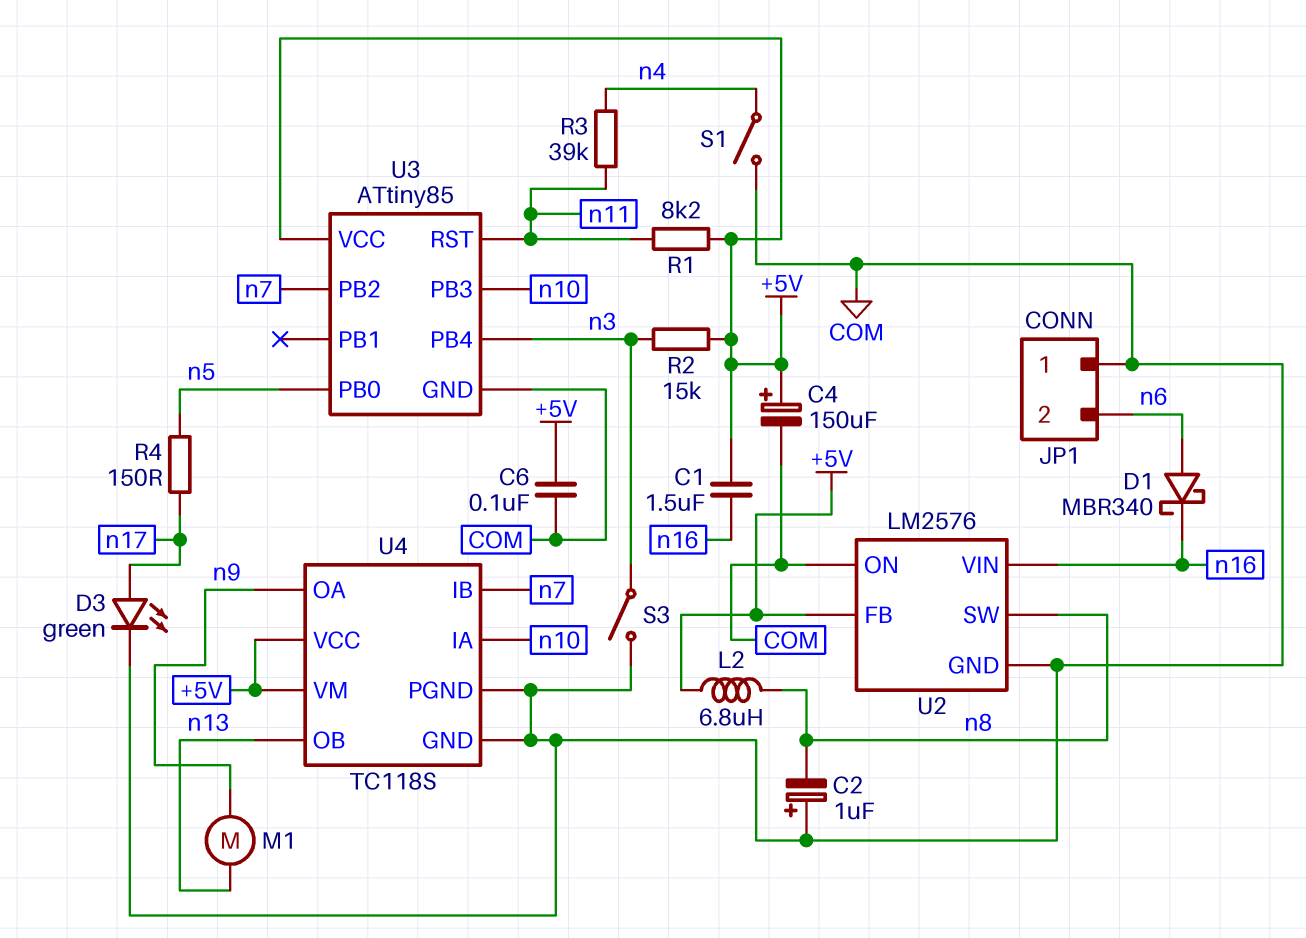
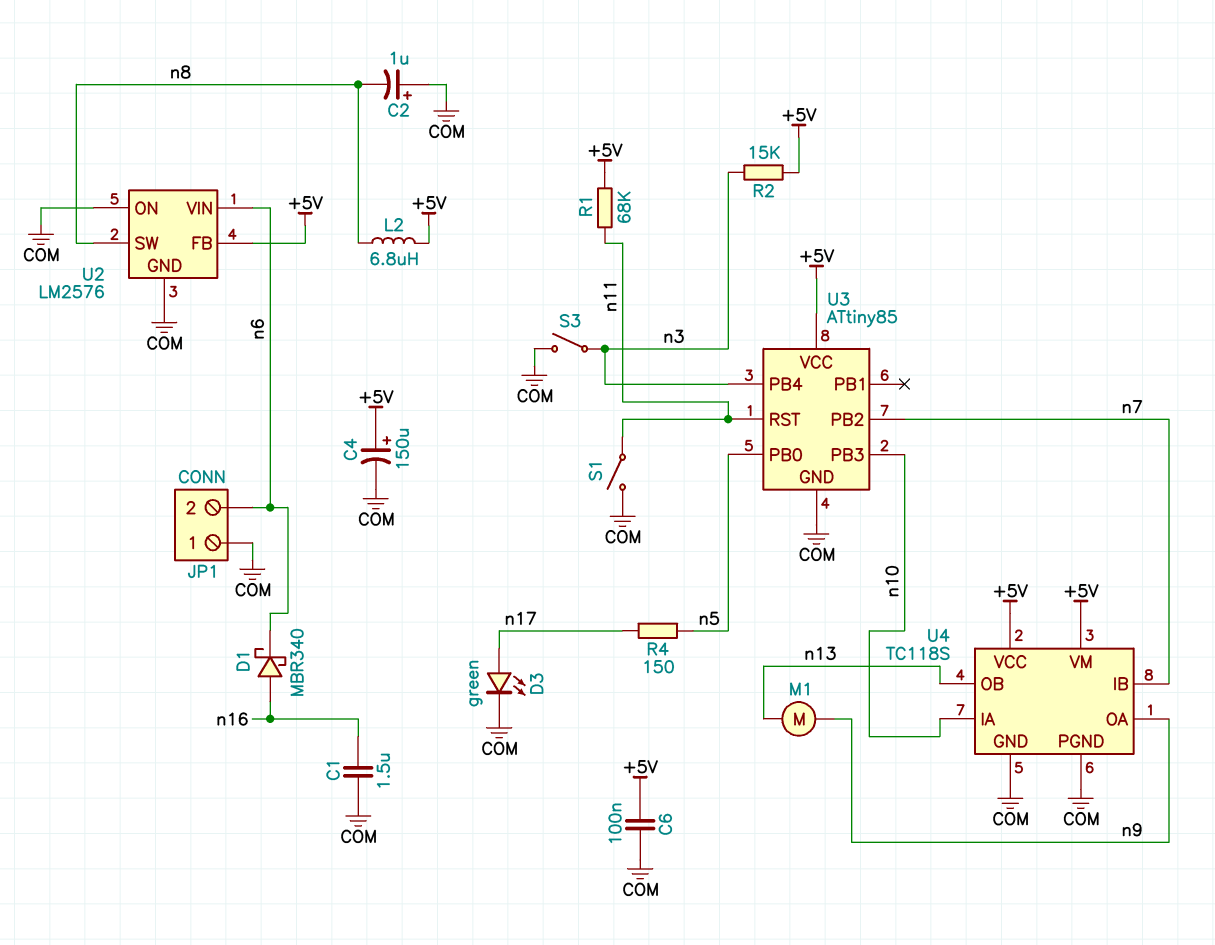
C1: 1.5uF (+5V, n16) -> 1.5uF (COM, n16)
D1: schottky MBR340 (A n6, K n16) -> schottky MBR340 (A n16, K n6)
R1: 8.2k (+5V, n11) -> 68k (+5V, n11)
R3: 39k (n4, n11) -> none
S1: switch (COM, n4) -> switch (COM, n11)
U2 pin VIN: n16 -> n6

